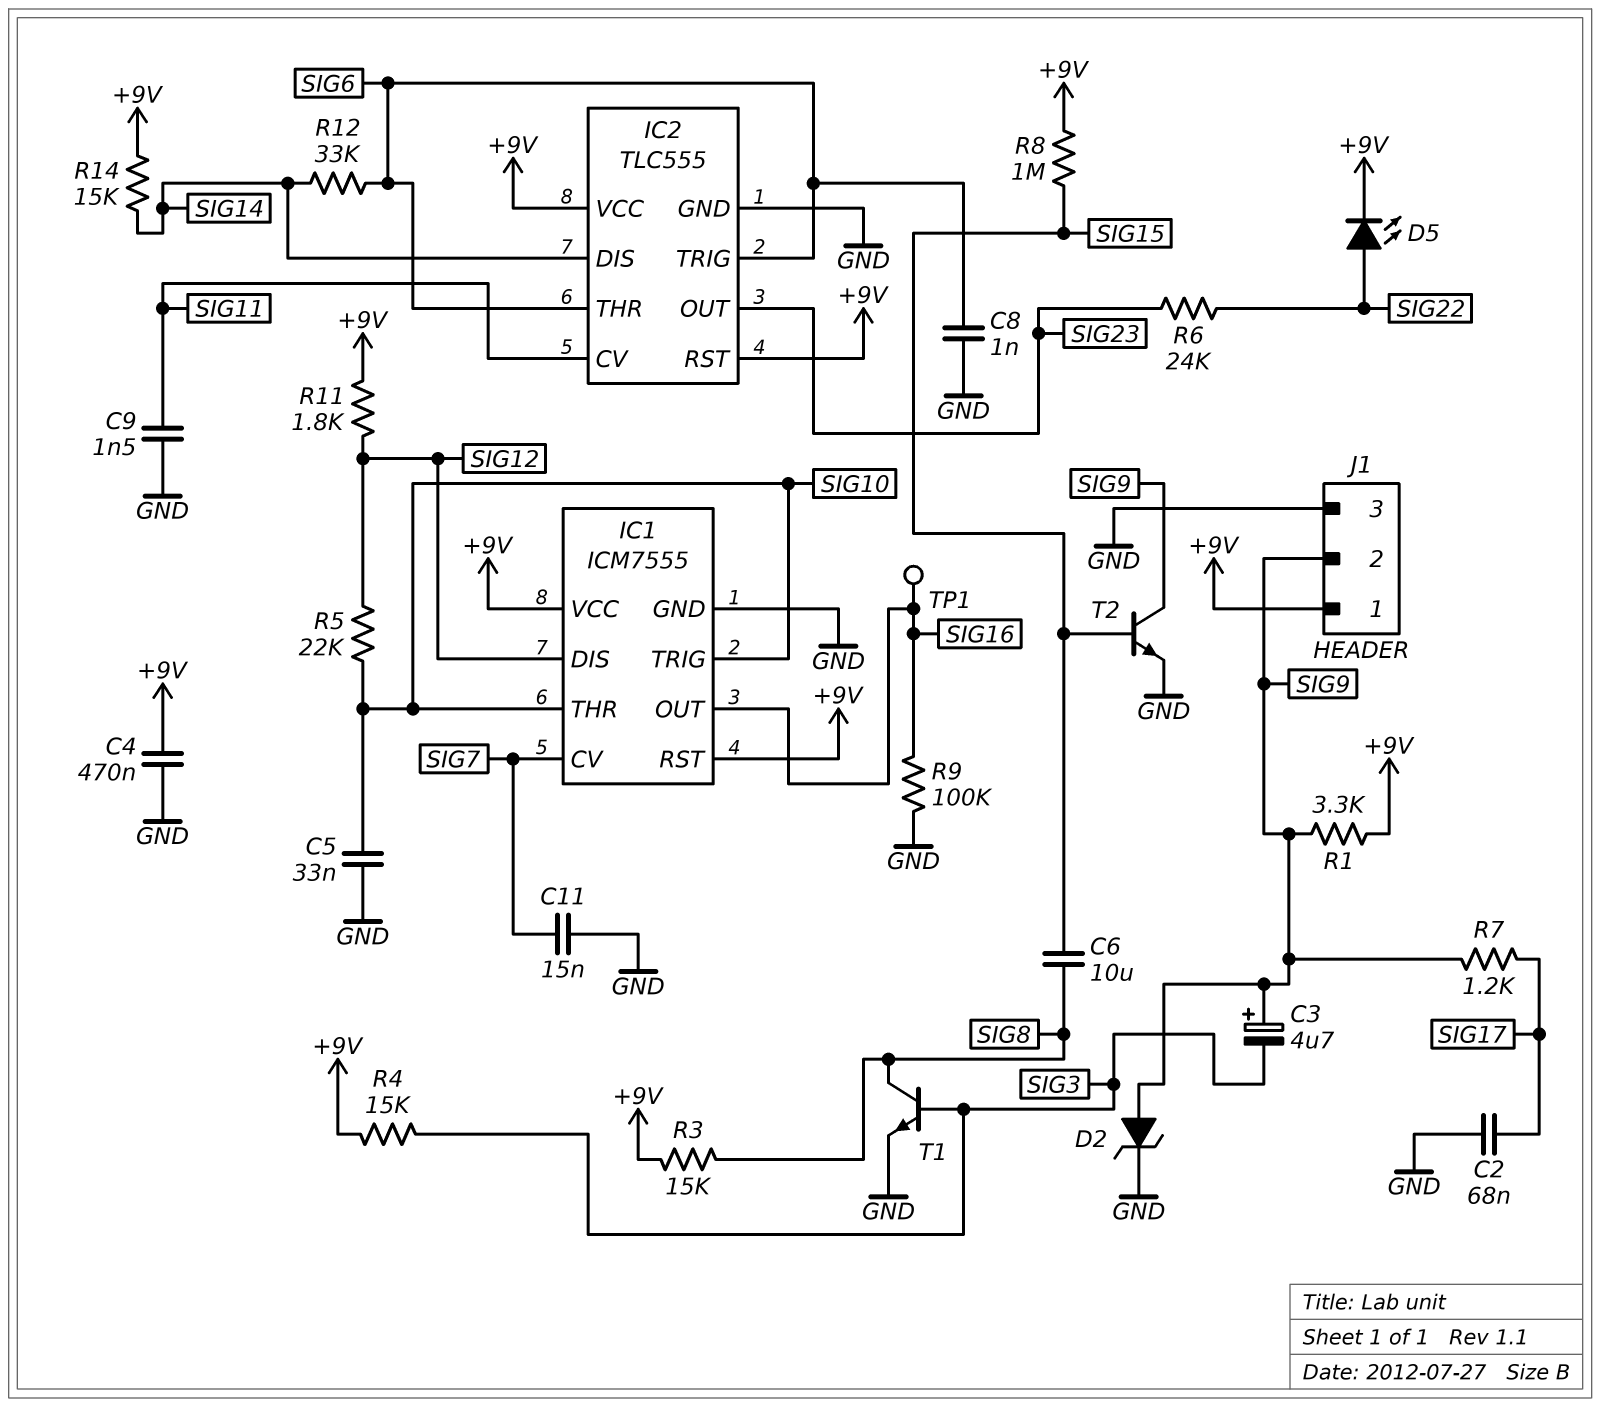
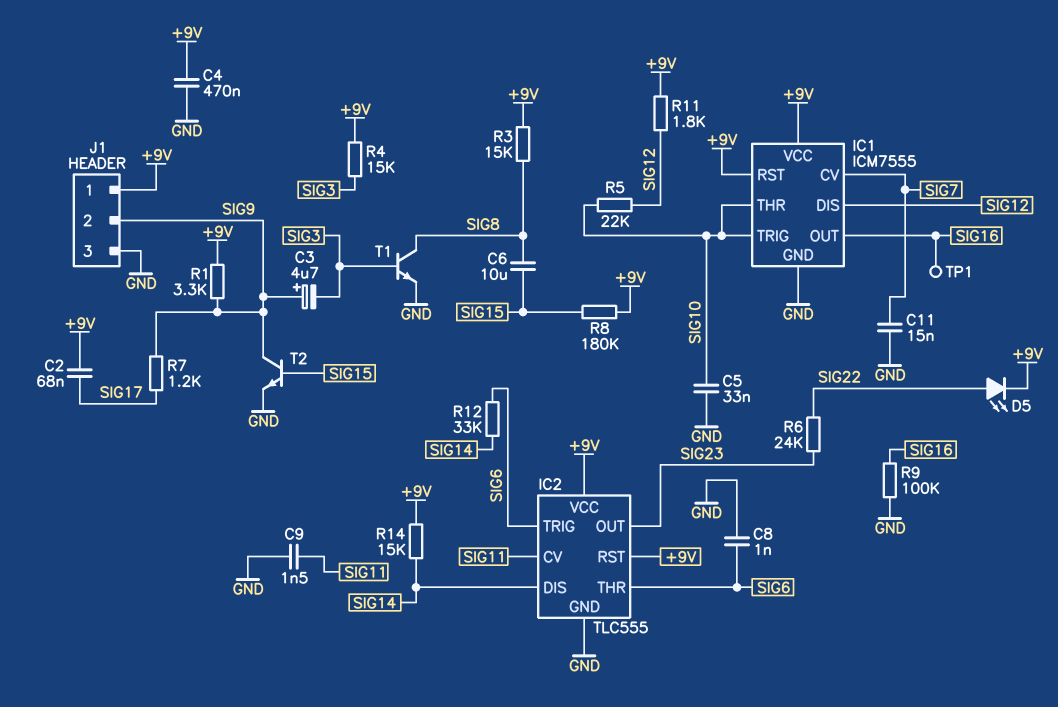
C2: 68nF (GND, SIG17) -> 68nF (+9V, SIG17)
D2: zener (A SIG9, K GND) -> none
R8: 1M (+9V, SIG15) -> 180k (+9V, SIG15)

